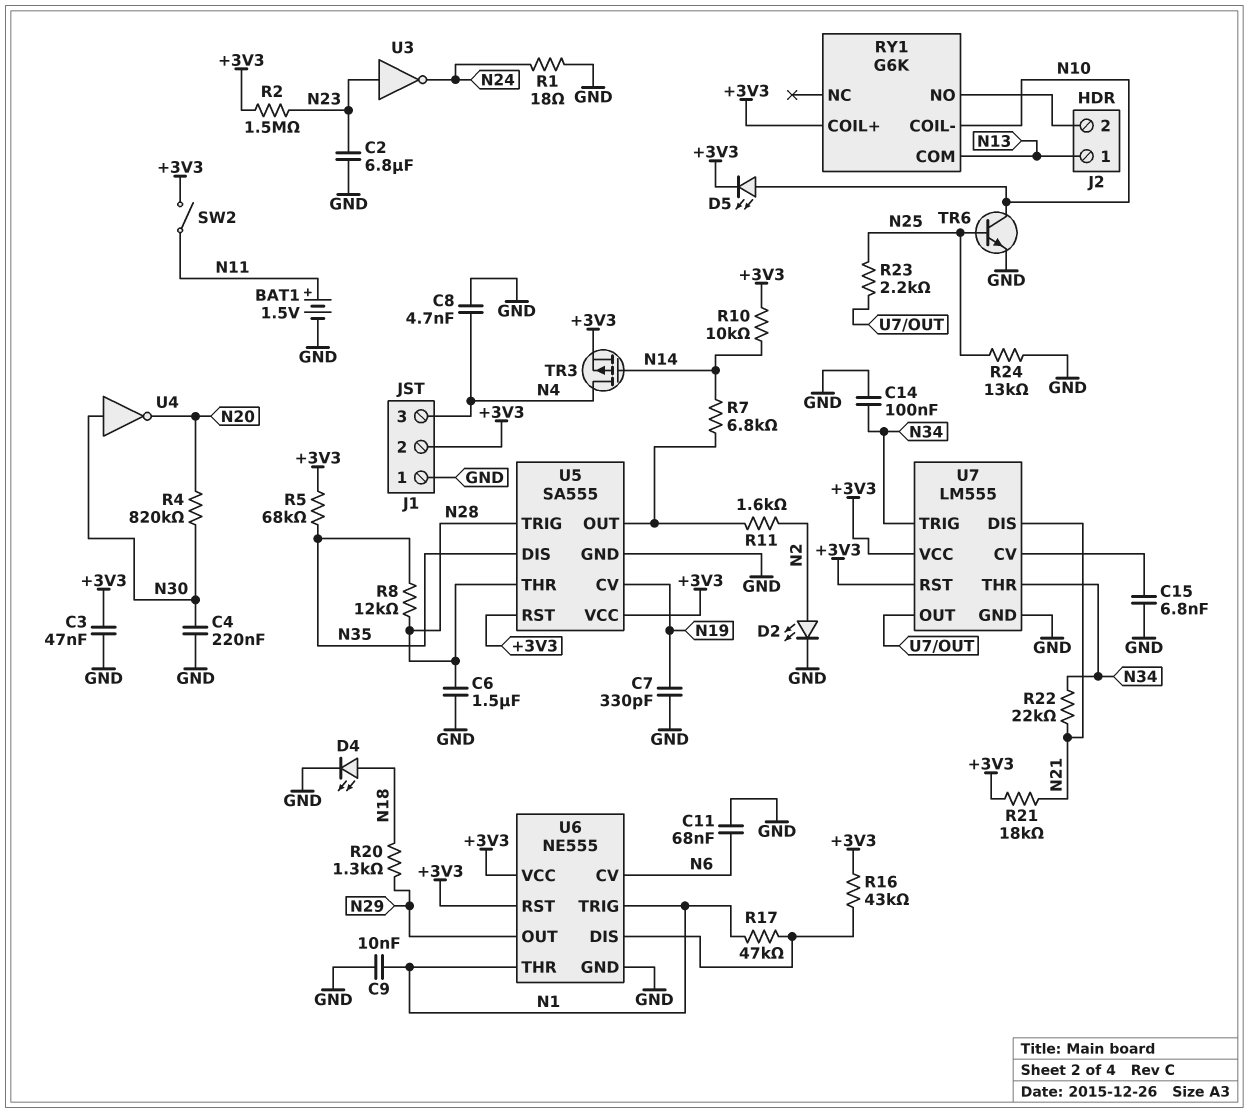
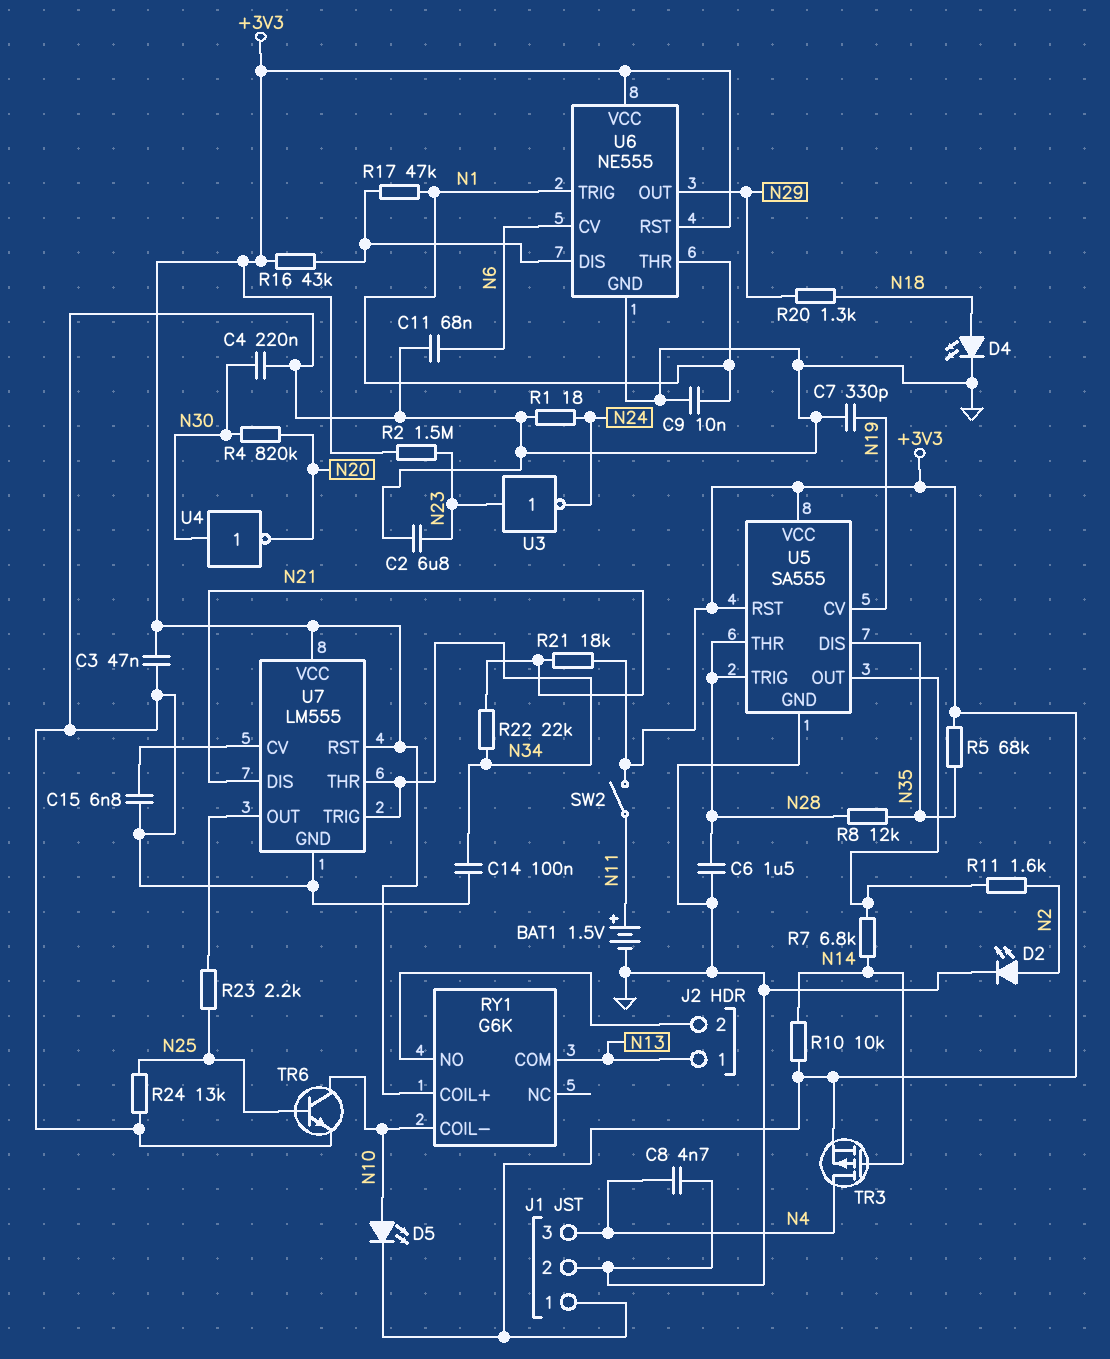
J1 pin 1: GND -> +3V3
J1 pin 2: +3V3 -> GND

